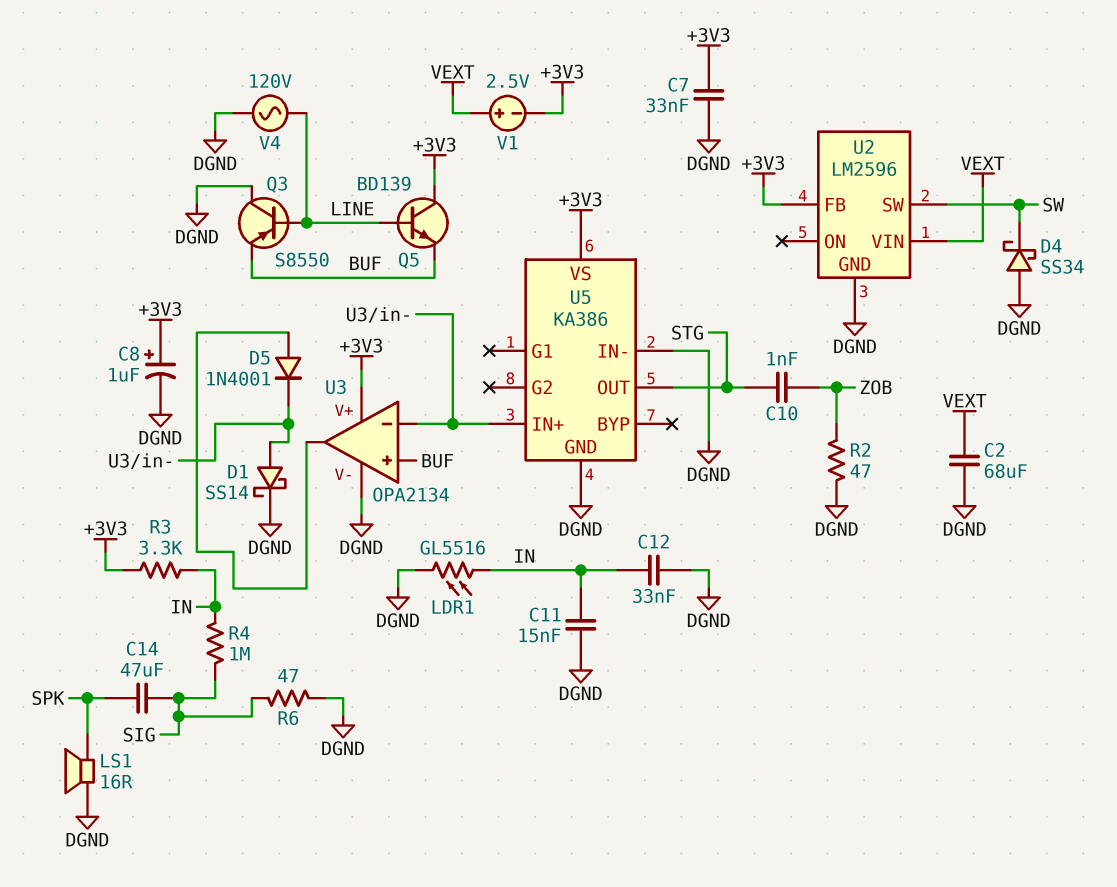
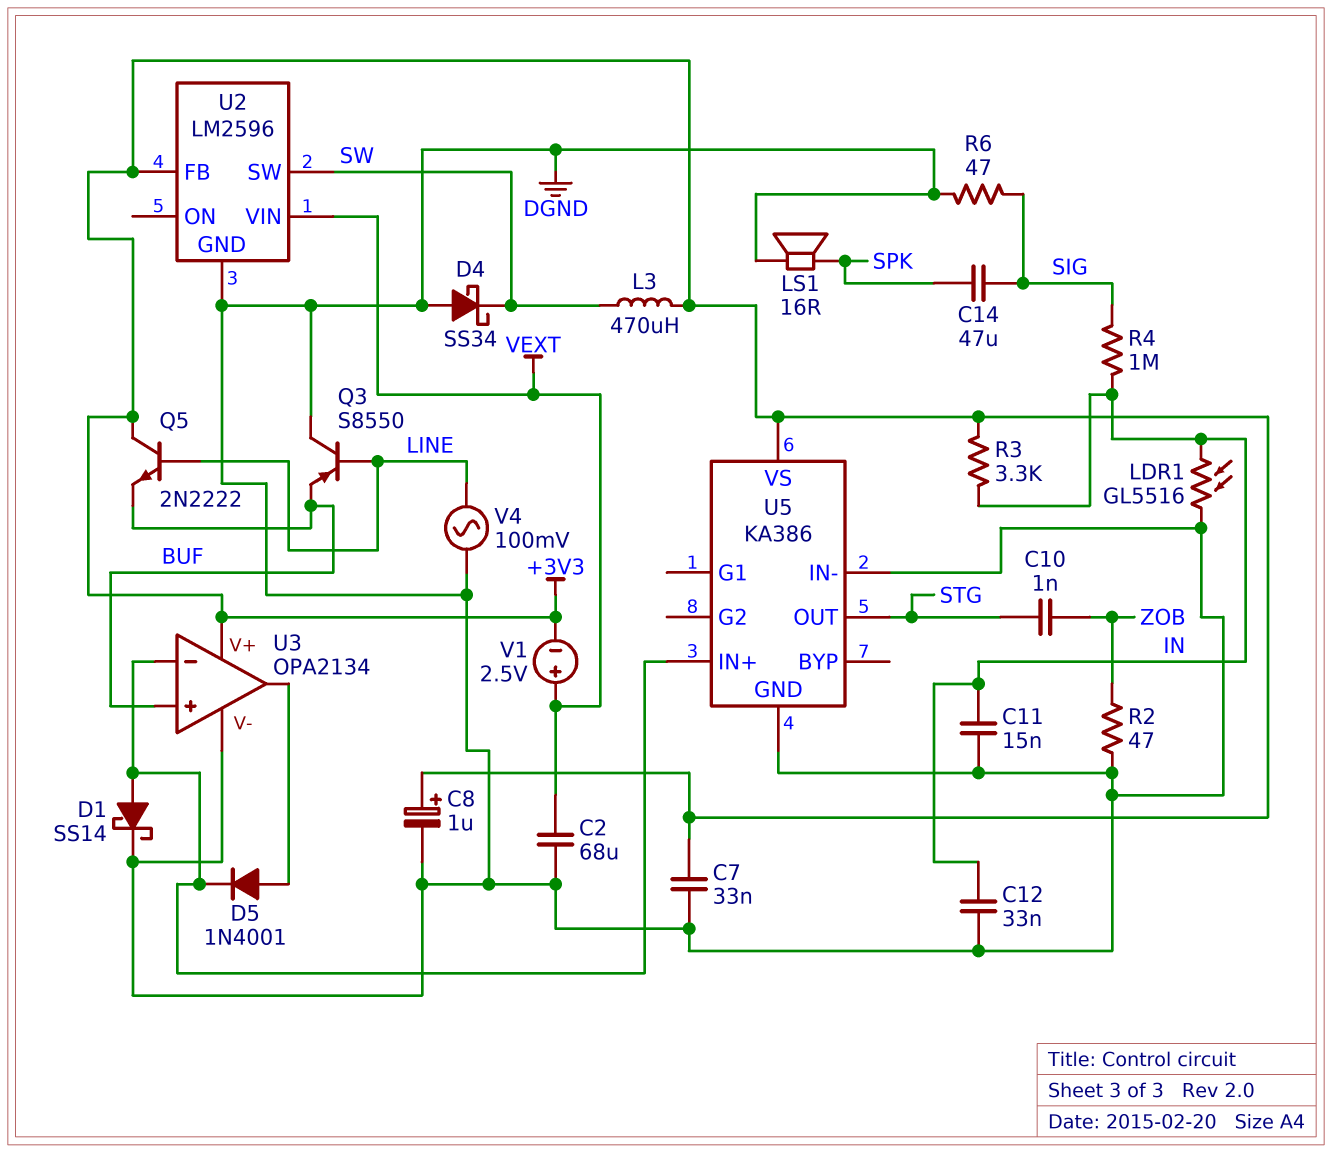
L3: none -> 470uH (+3V3, SW)
Q5: NPN BD139 (B LINE, C +3V3, E BUF) -> NPN 2N2222 (B LINE, C +3V3, E BUF)
V4: AC 120V (DGND, LINE) -> AC 100mV (DGND, LINE)

